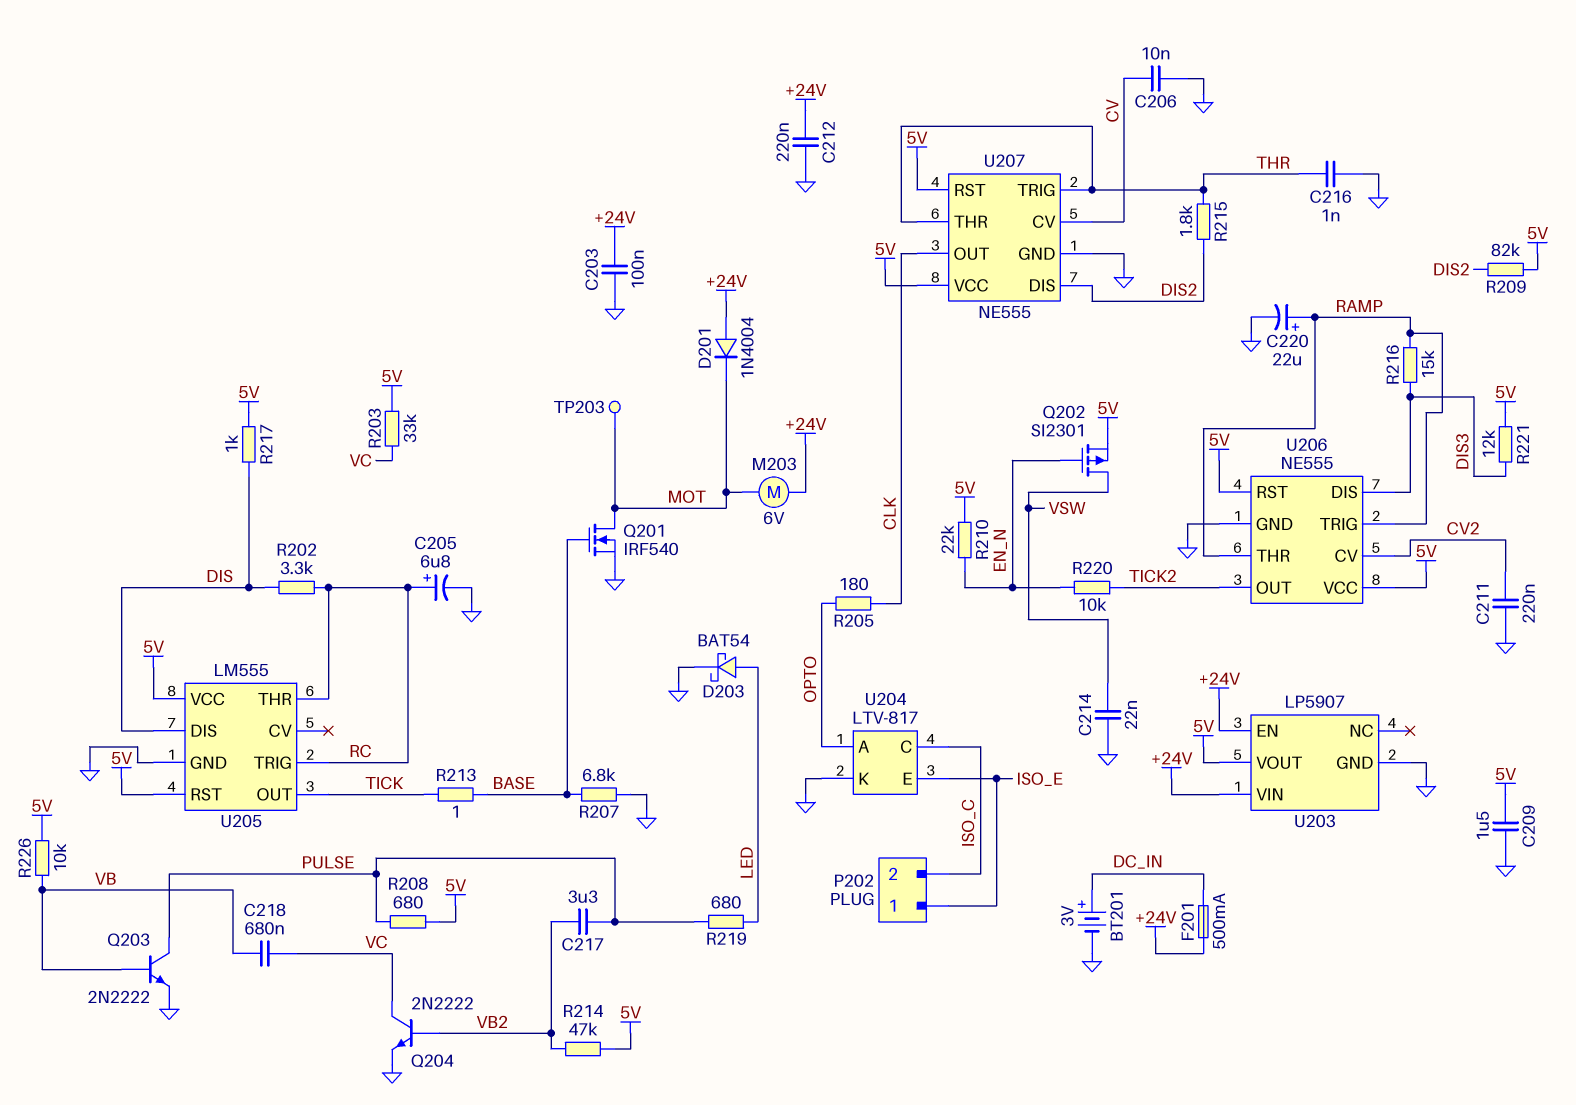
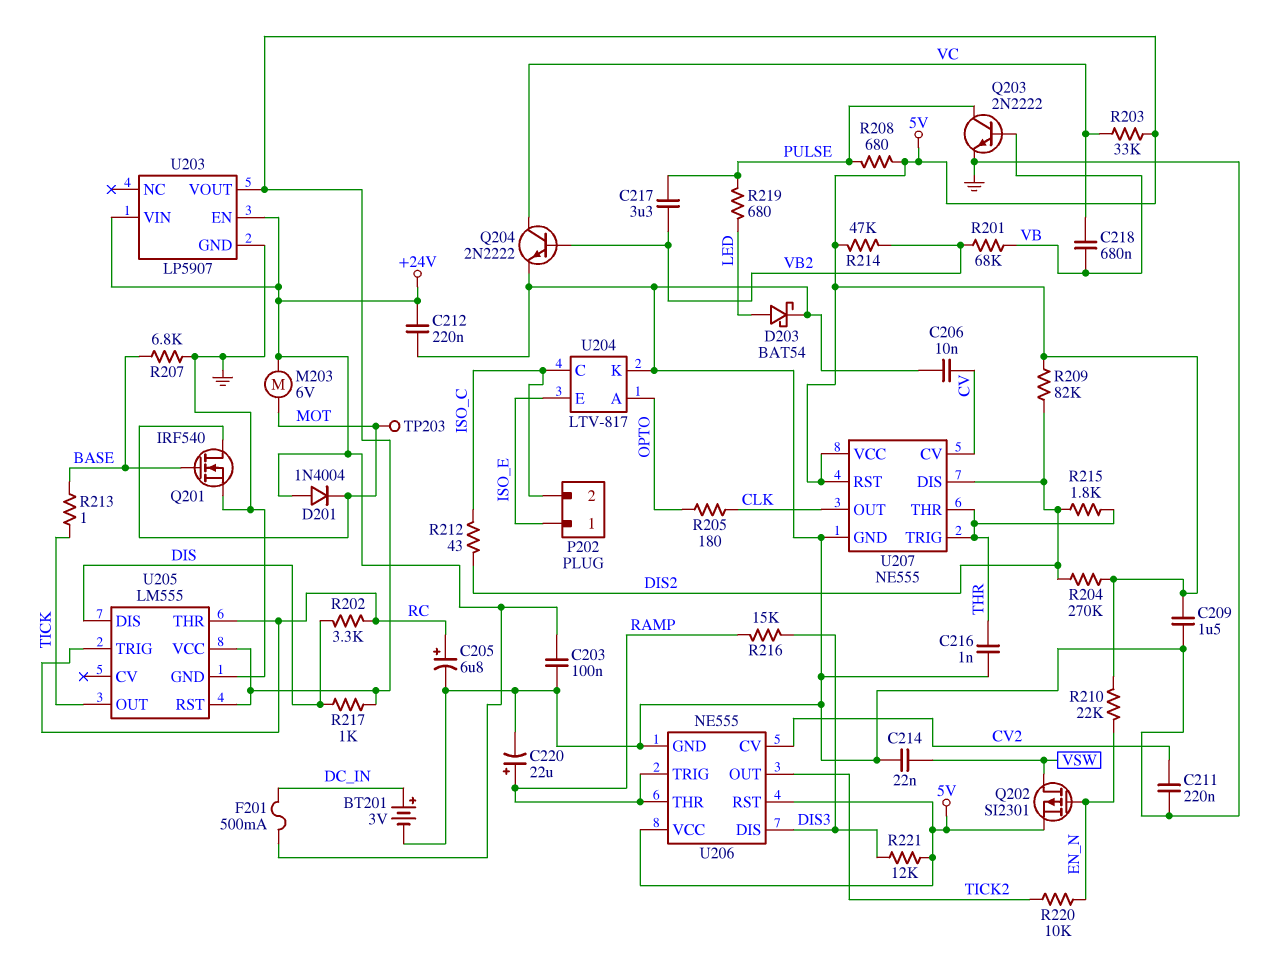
R201: none -> 68k (VB, VB2)
R204: none -> 270k (5V, DIS2)
R212: none -> 43 (DIS2, ISO_C)
R226: 10k (5V, VB) -> none

